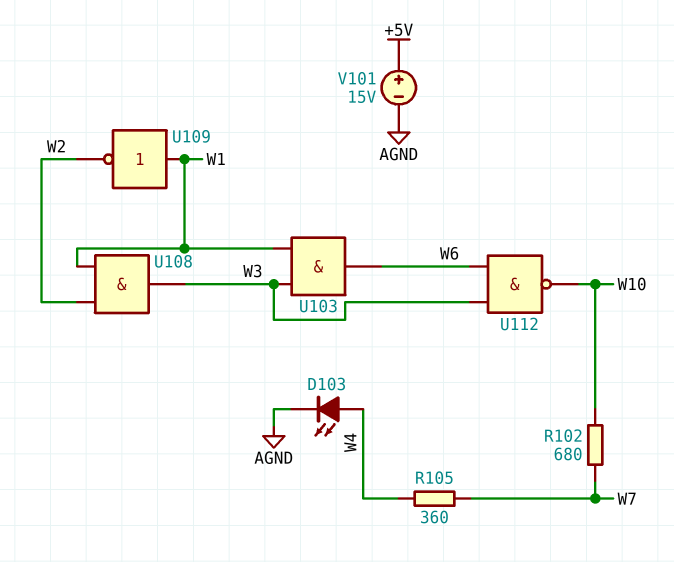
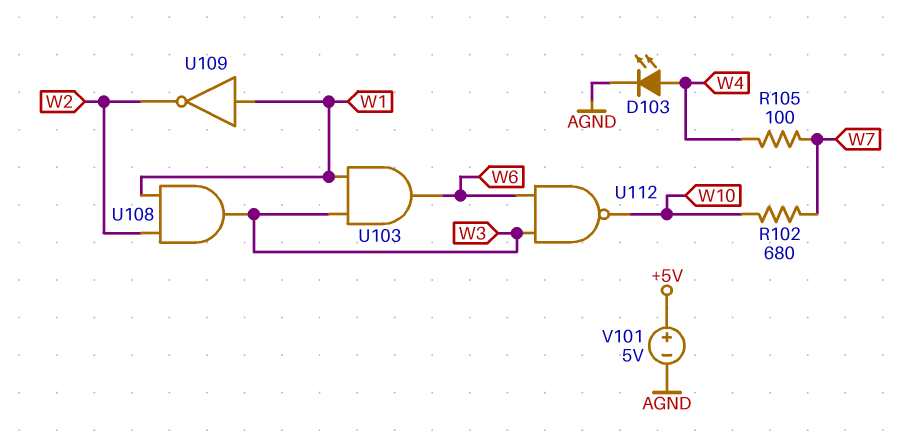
R105: 360 (W4, W7) -> 100 (W4, W7)
V101: 15V (plus +5V, minus AGND) -> 5V (plus +5V, minus AGND)

